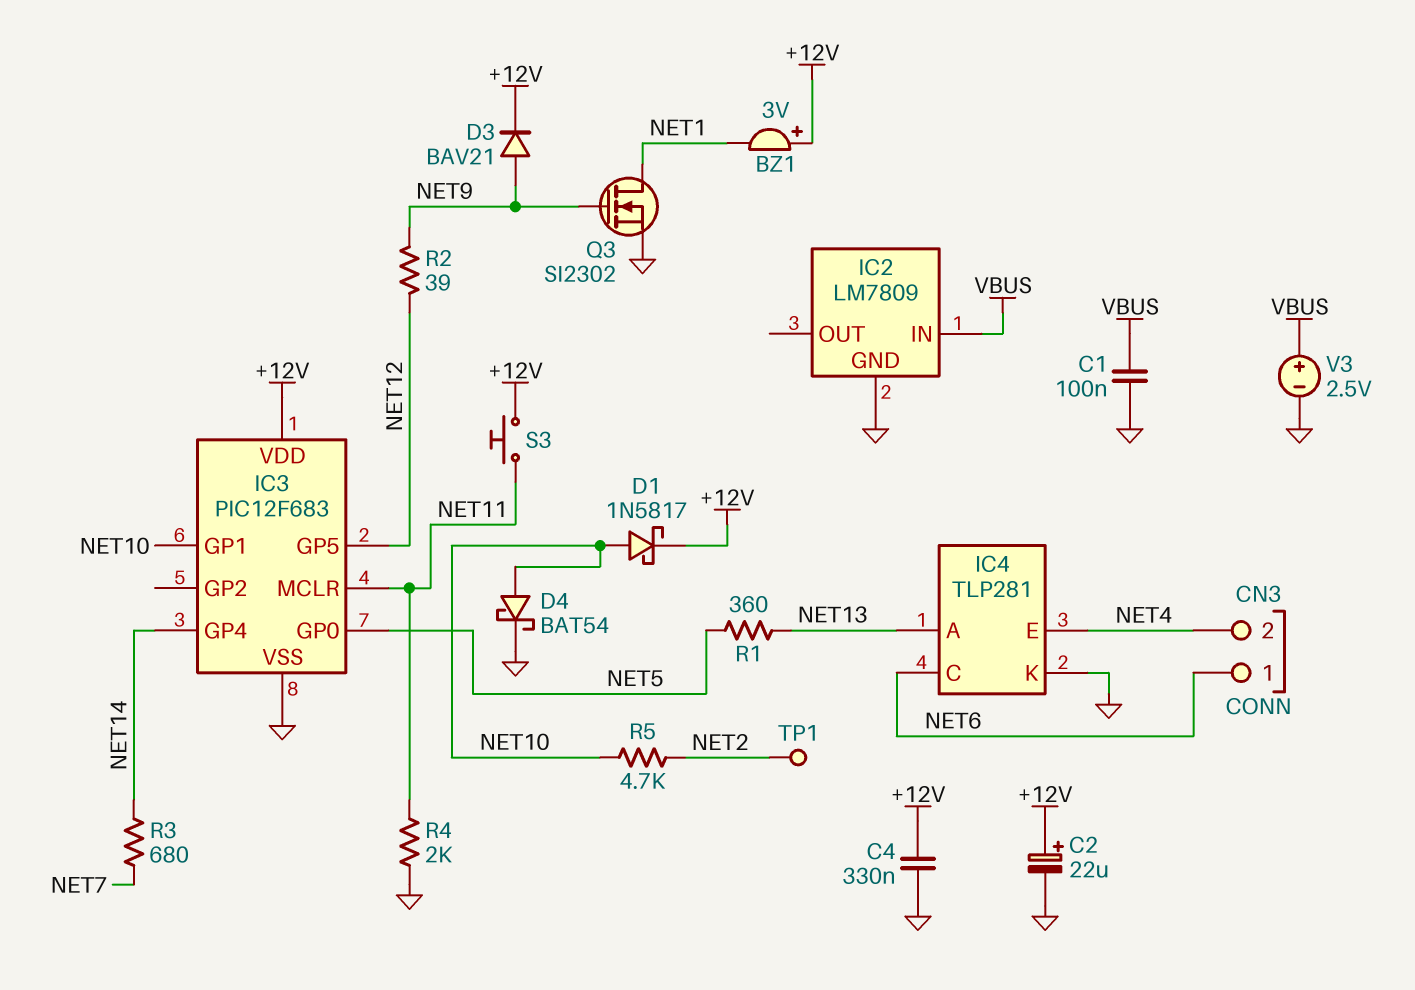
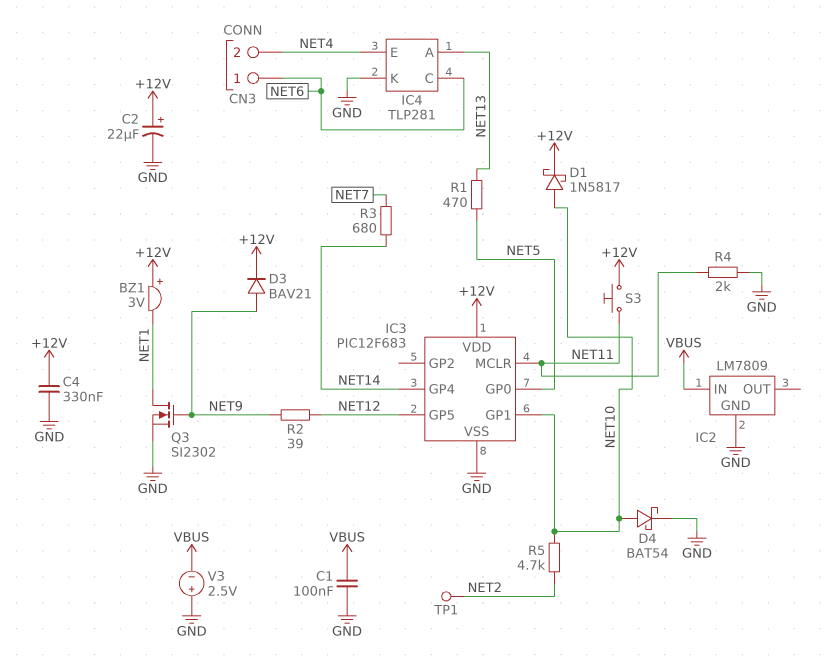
R1: 360 (NET5, NET13) -> 470 (NET5, NET13)
V3: 2.5V (plus VBUS, minus GND) -> 2.5V (plus GND, minus VBUS)

